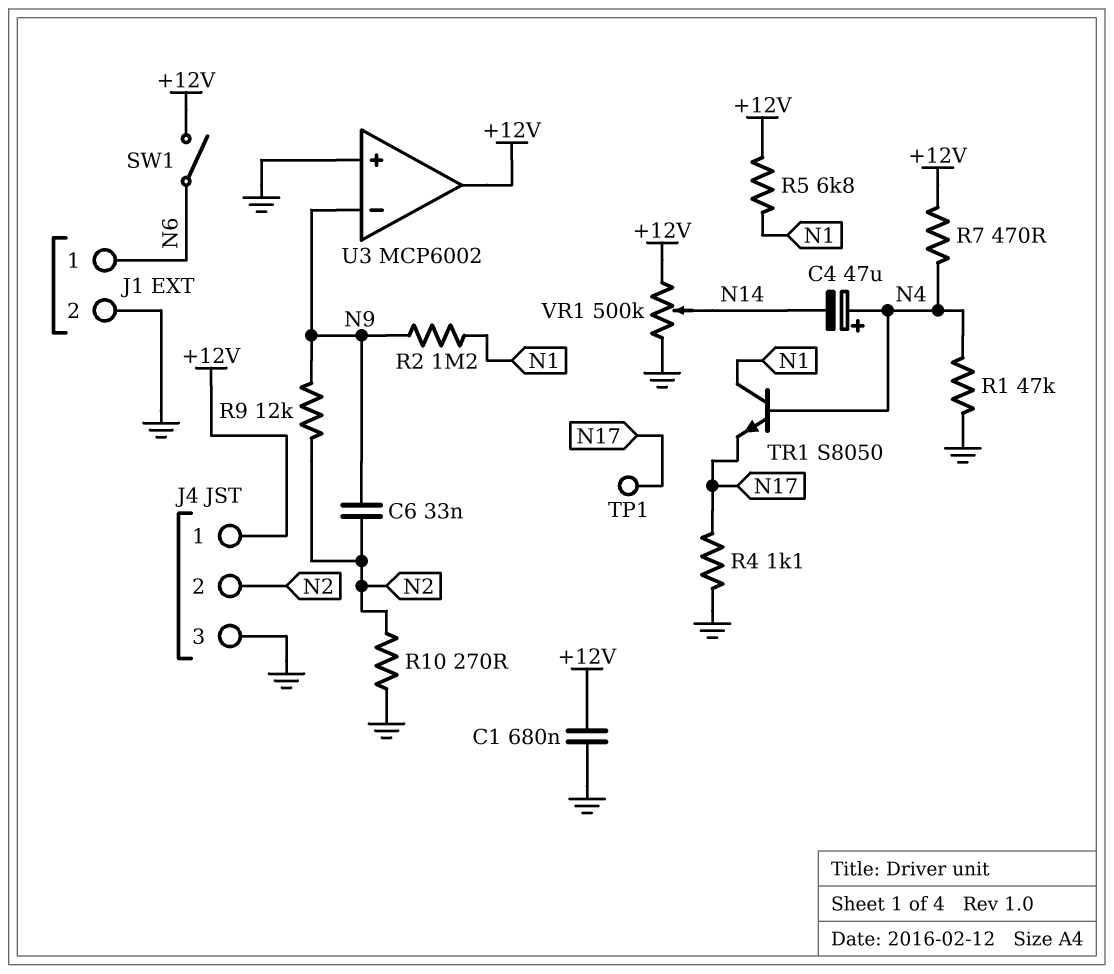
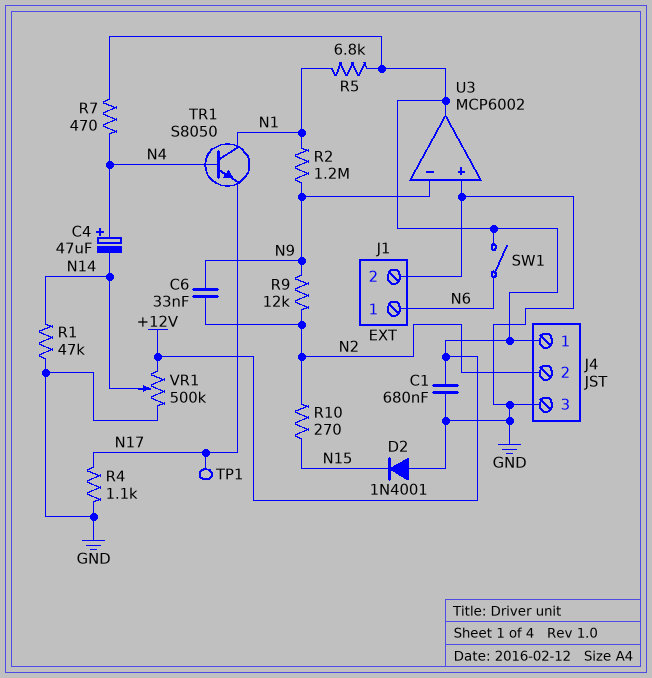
D2: none -> diode 1N4001 (A GND, K N15)
R1: 47k (GND, N4) -> 47k (GND, N14)
R10: 270 (GND, N2) -> 270 (N2, N15)

